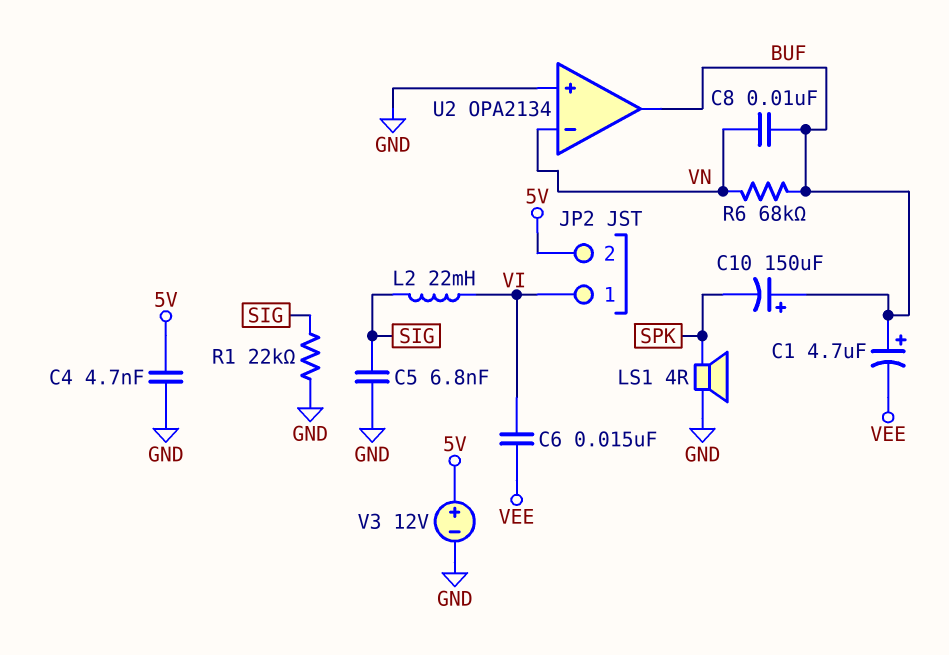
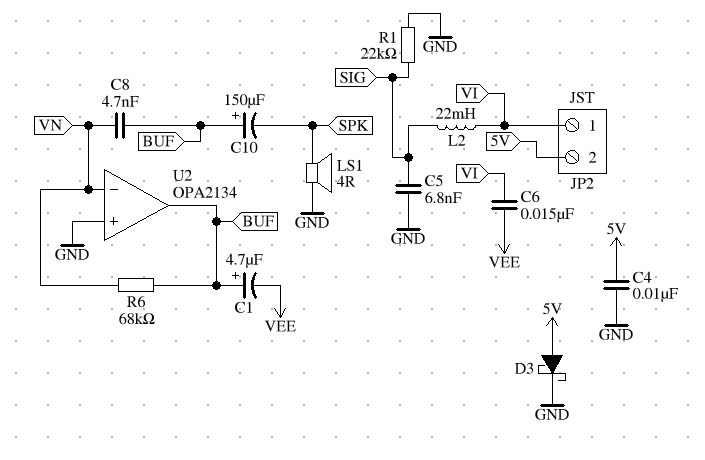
C4: 4.7nF (5V, GND) -> 10nF (5V, GND)
C8: 10nF (BUF, VN) -> 4.7nF (BUF, VN)
D3: none -> schottky (A 5V, K GND)
V3: 12V (plus 5V, minus GND) -> none

